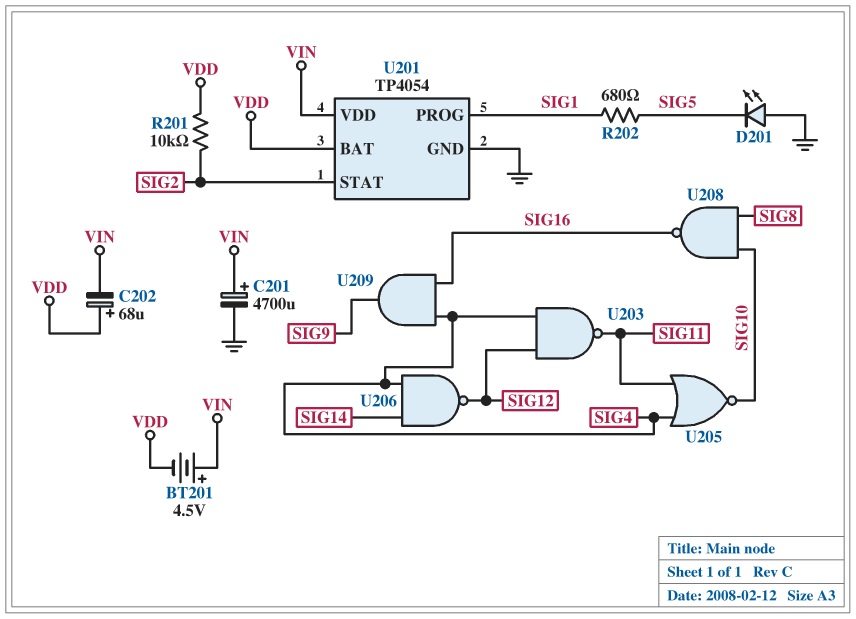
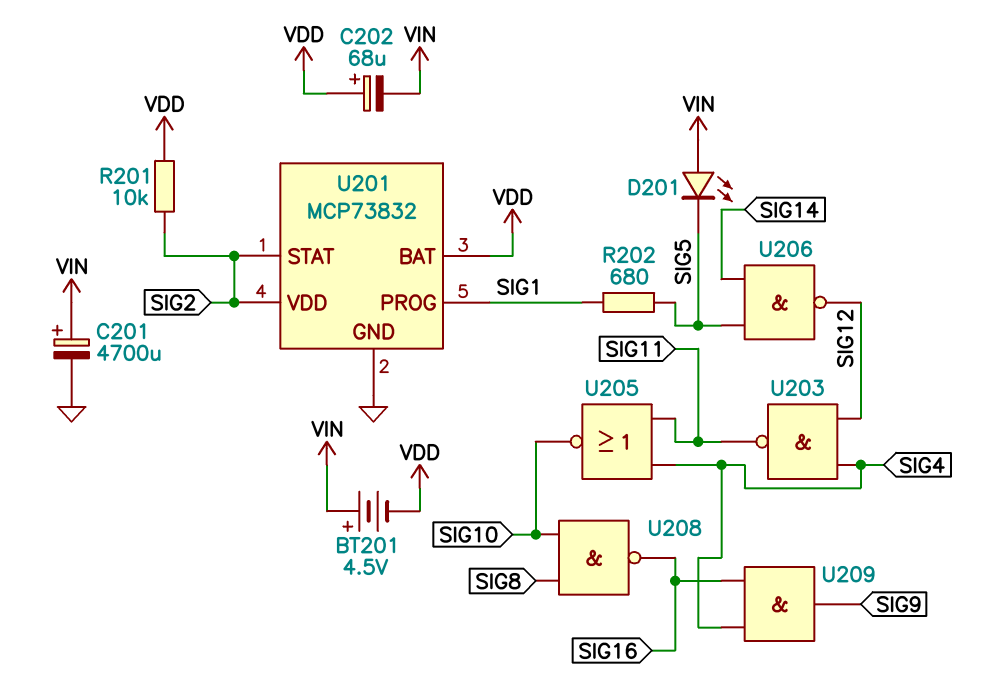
D201: LED (A GND, K SIG5) -> LED (A VIN, K SIG5)
U201: TP4054 -> MCP73832
U201 pin VDD: VIN -> SIG2
U206: NAND (in SIG4, in SIG14, out SIG12) -> NAND (in SIG5, in SIG14, out SIG12)

